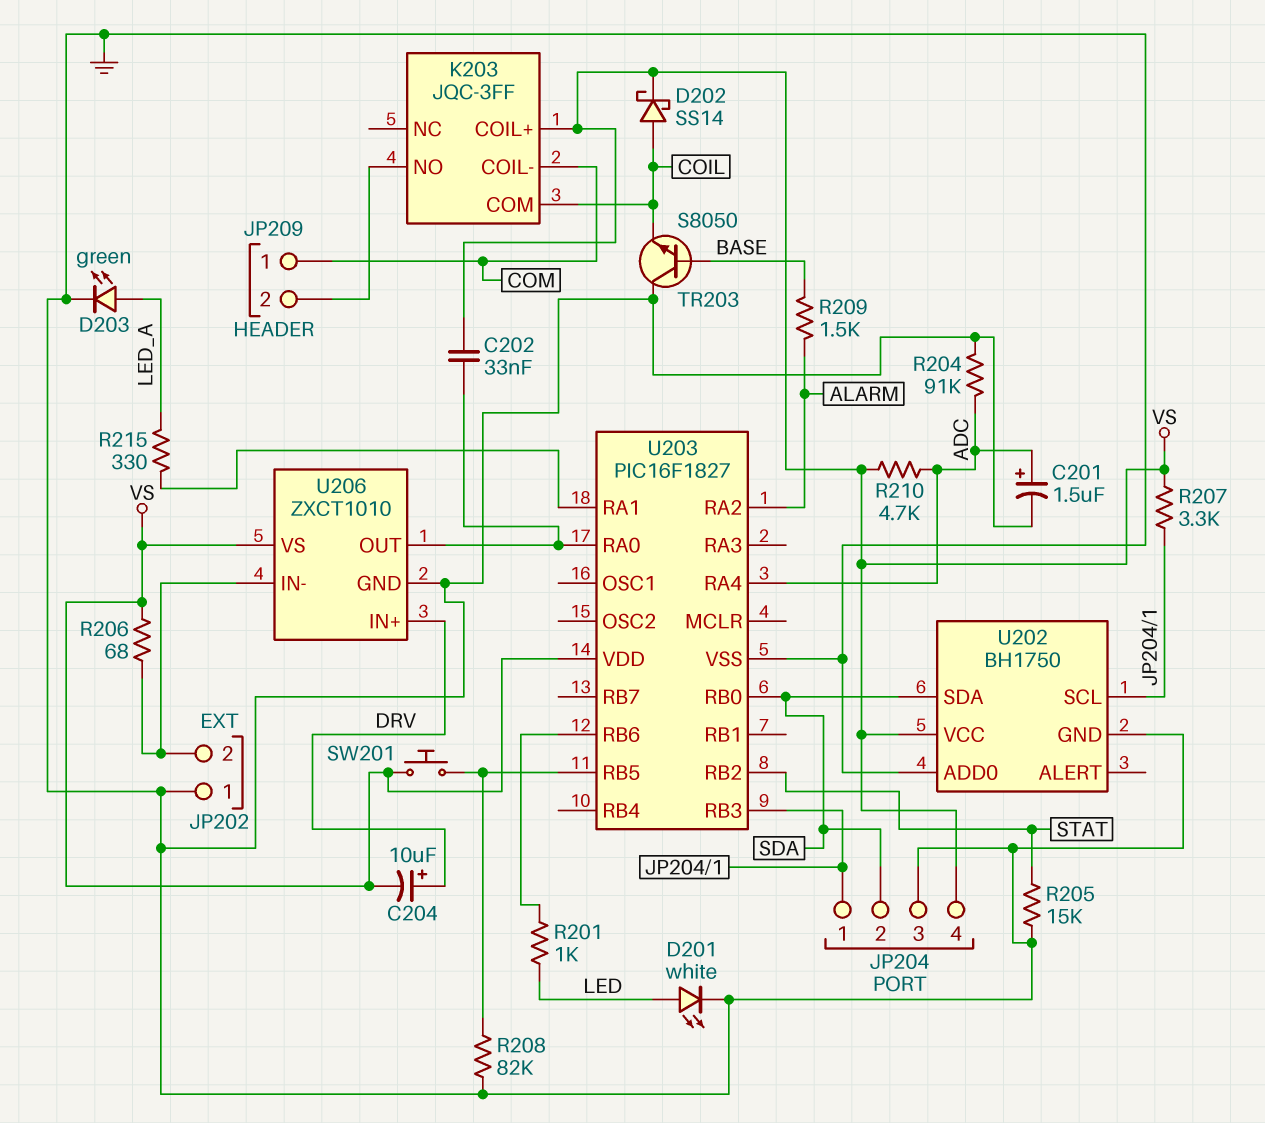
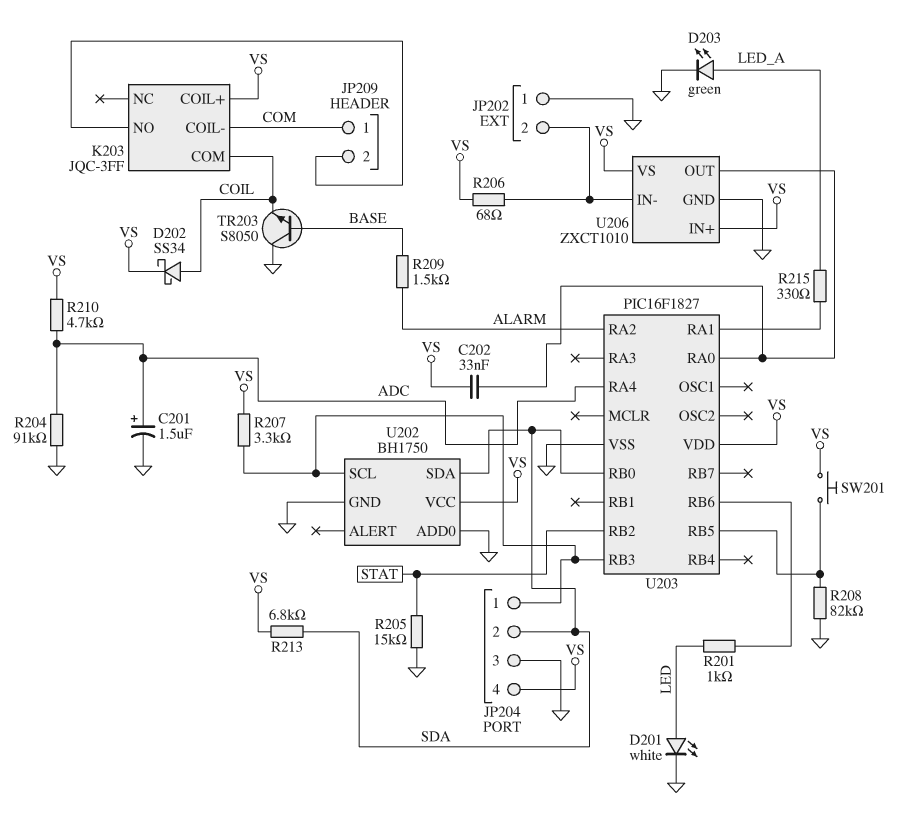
C204: 10uF (plus DRV, minus VS) -> none
D202: schottky SS14 (A COIL, K VS) -> schottky SS34 (A COIL, K VS)
R213: none -> 6.8k (SDA, VS)
U206 pin IN+: DRV -> VS

